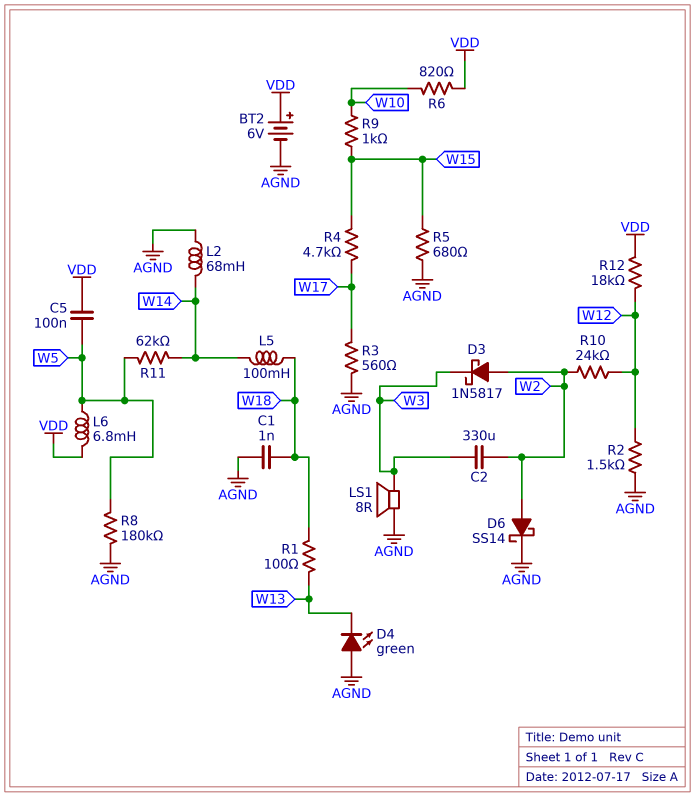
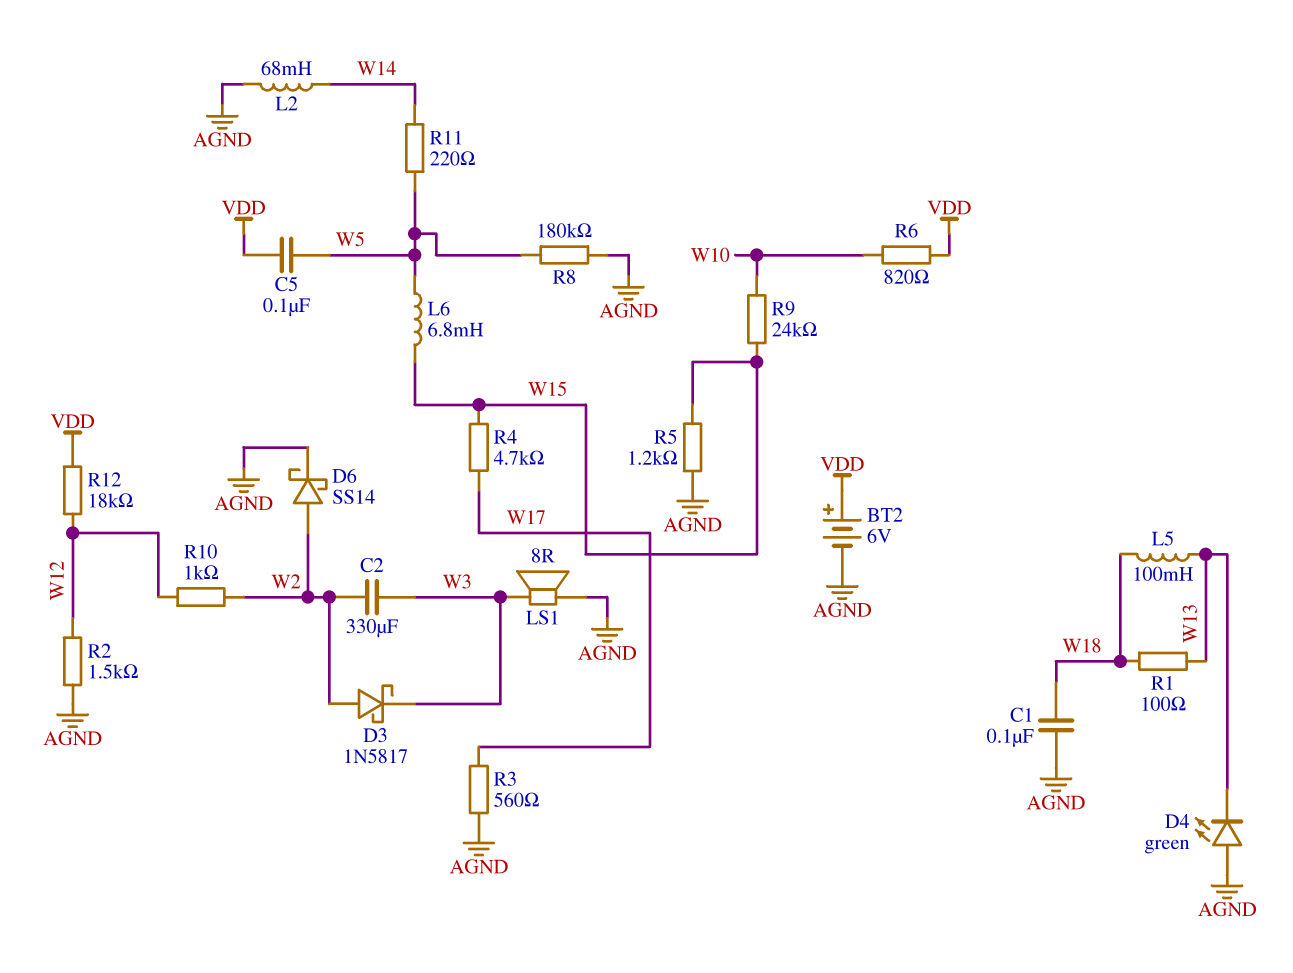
C1: 1nF (AGND, W18) -> 100nF (AGND, W18)
L5: 100mH (W14, W18) -> 100mH (W13, W18)
L6: 6.8mH (VDD, W5) -> 6.8mH (W5, W15)
R5: 680 (AGND, W15) -> 1.2k (AGND, W15)
R9: 1k (W10, W15) -> 24k (W10, W15)
R10: 24k (W2, W12) -> 1k (W2, W12)
R11: 62k (W5, W14) -> 220 (W5, W14)

